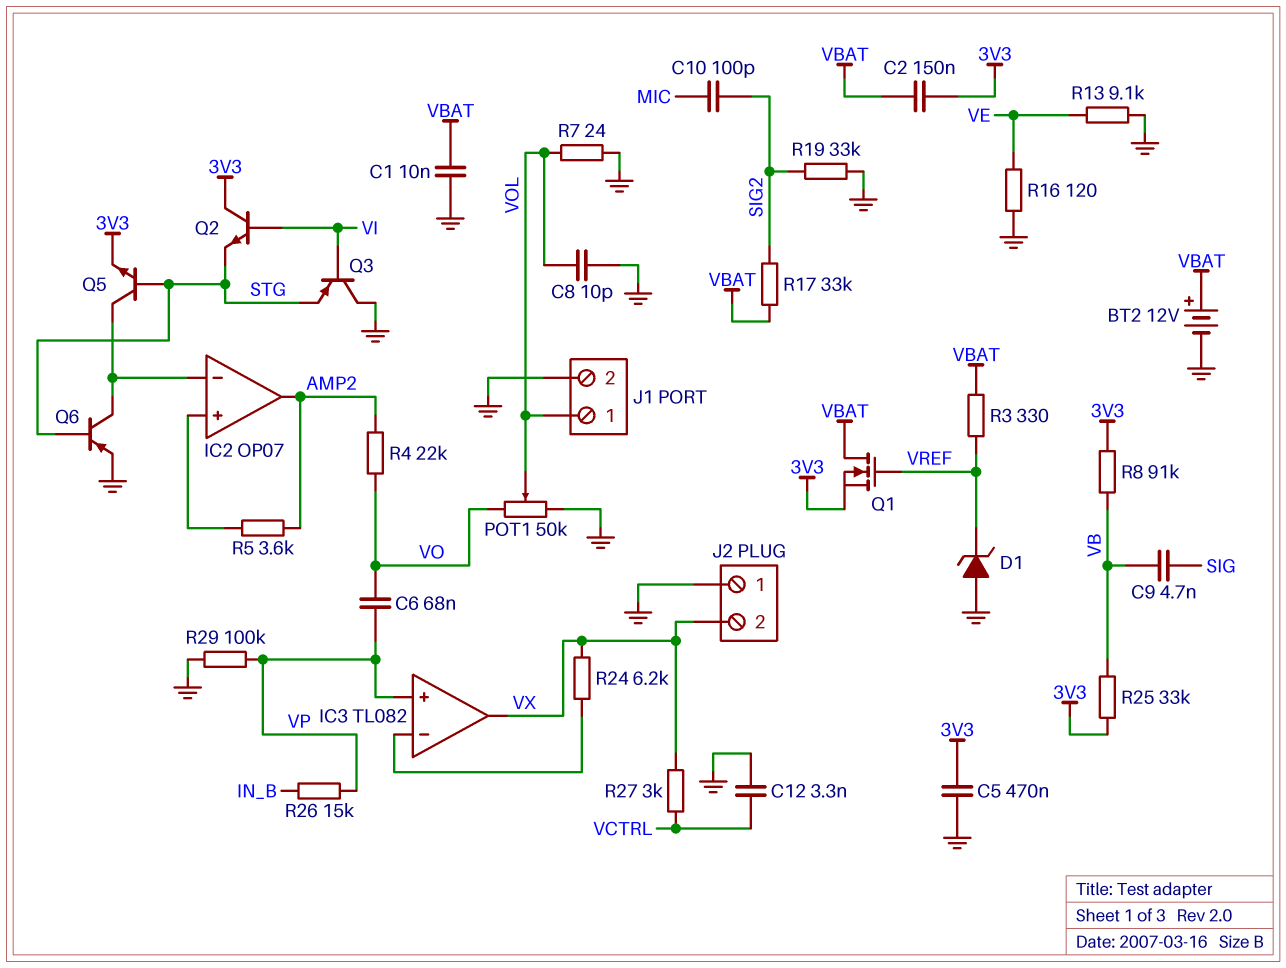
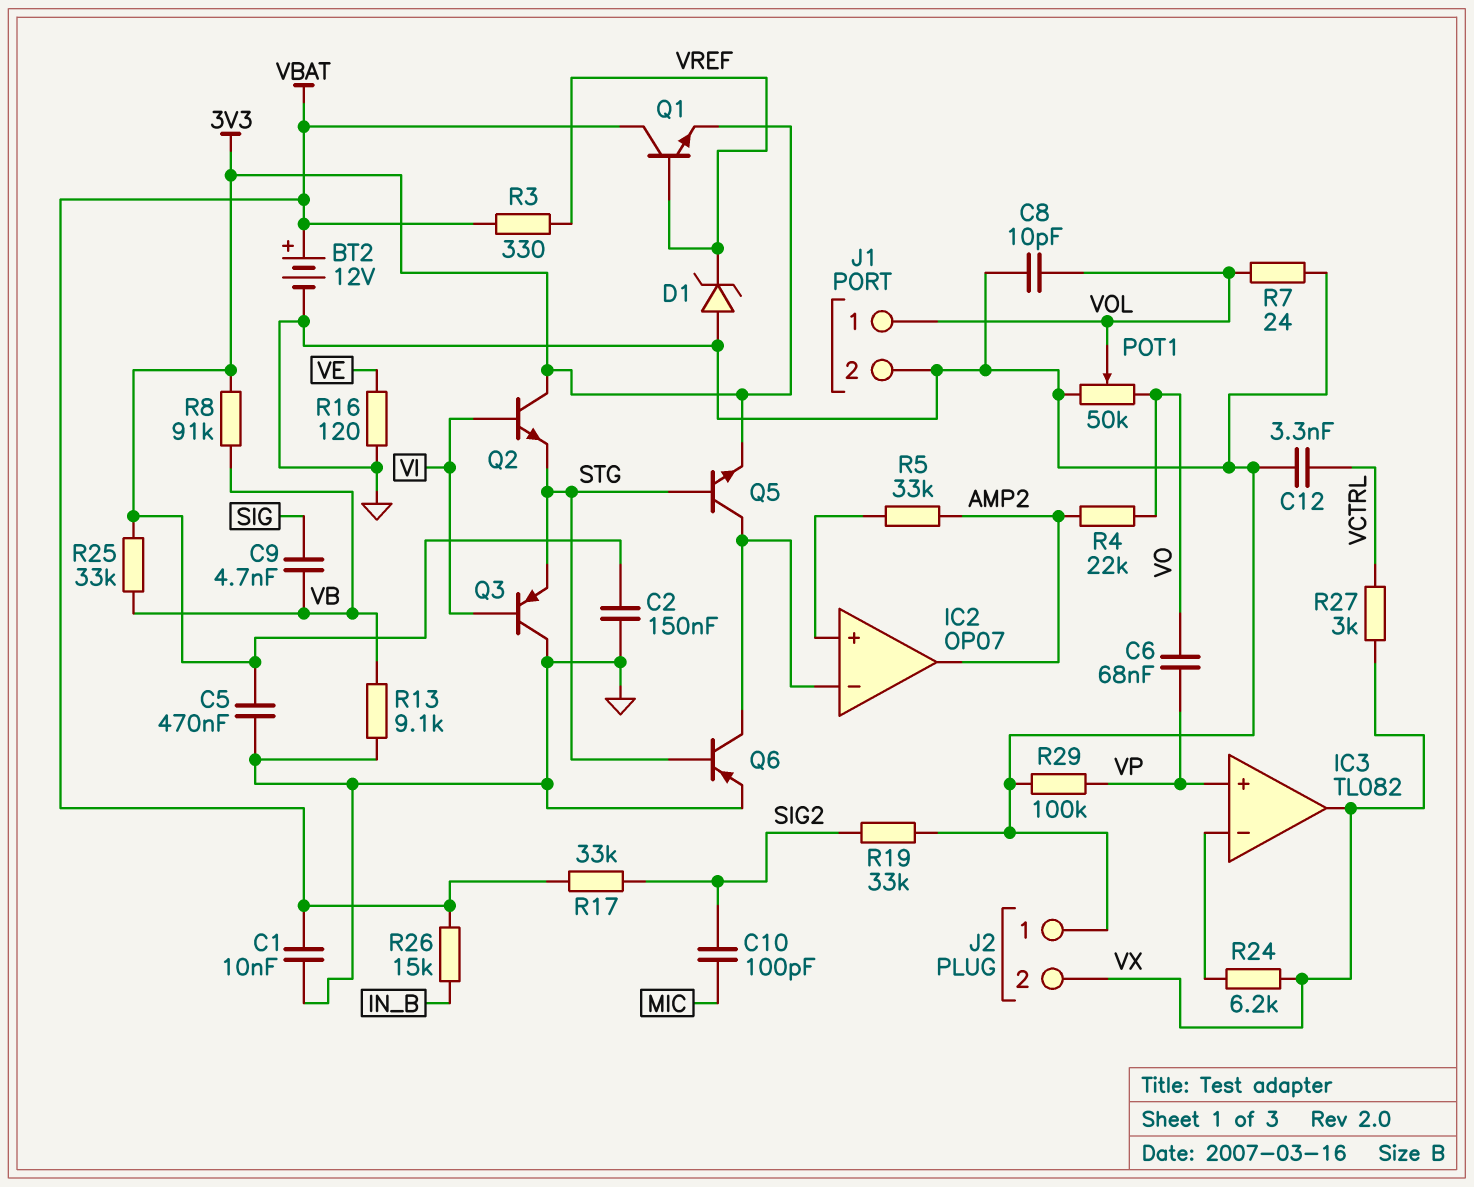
C2: 150nF (3V3, VBAT) -> 150nF (3V3, GND)
Q1: NMOS (G VREF, D VBAT, S 3V3) -> NPN (B VREF, C VBAT, E 3V3)
R5: 3.6k (AMP2, IC2/in+) -> 33k (AMP2, IC2/in+)
R13: 9.1k (GND, VE) -> 9.1k (GND, VB)
R26: 15k (IN_B, VP) -> 15k (IN_B, VBAT)

